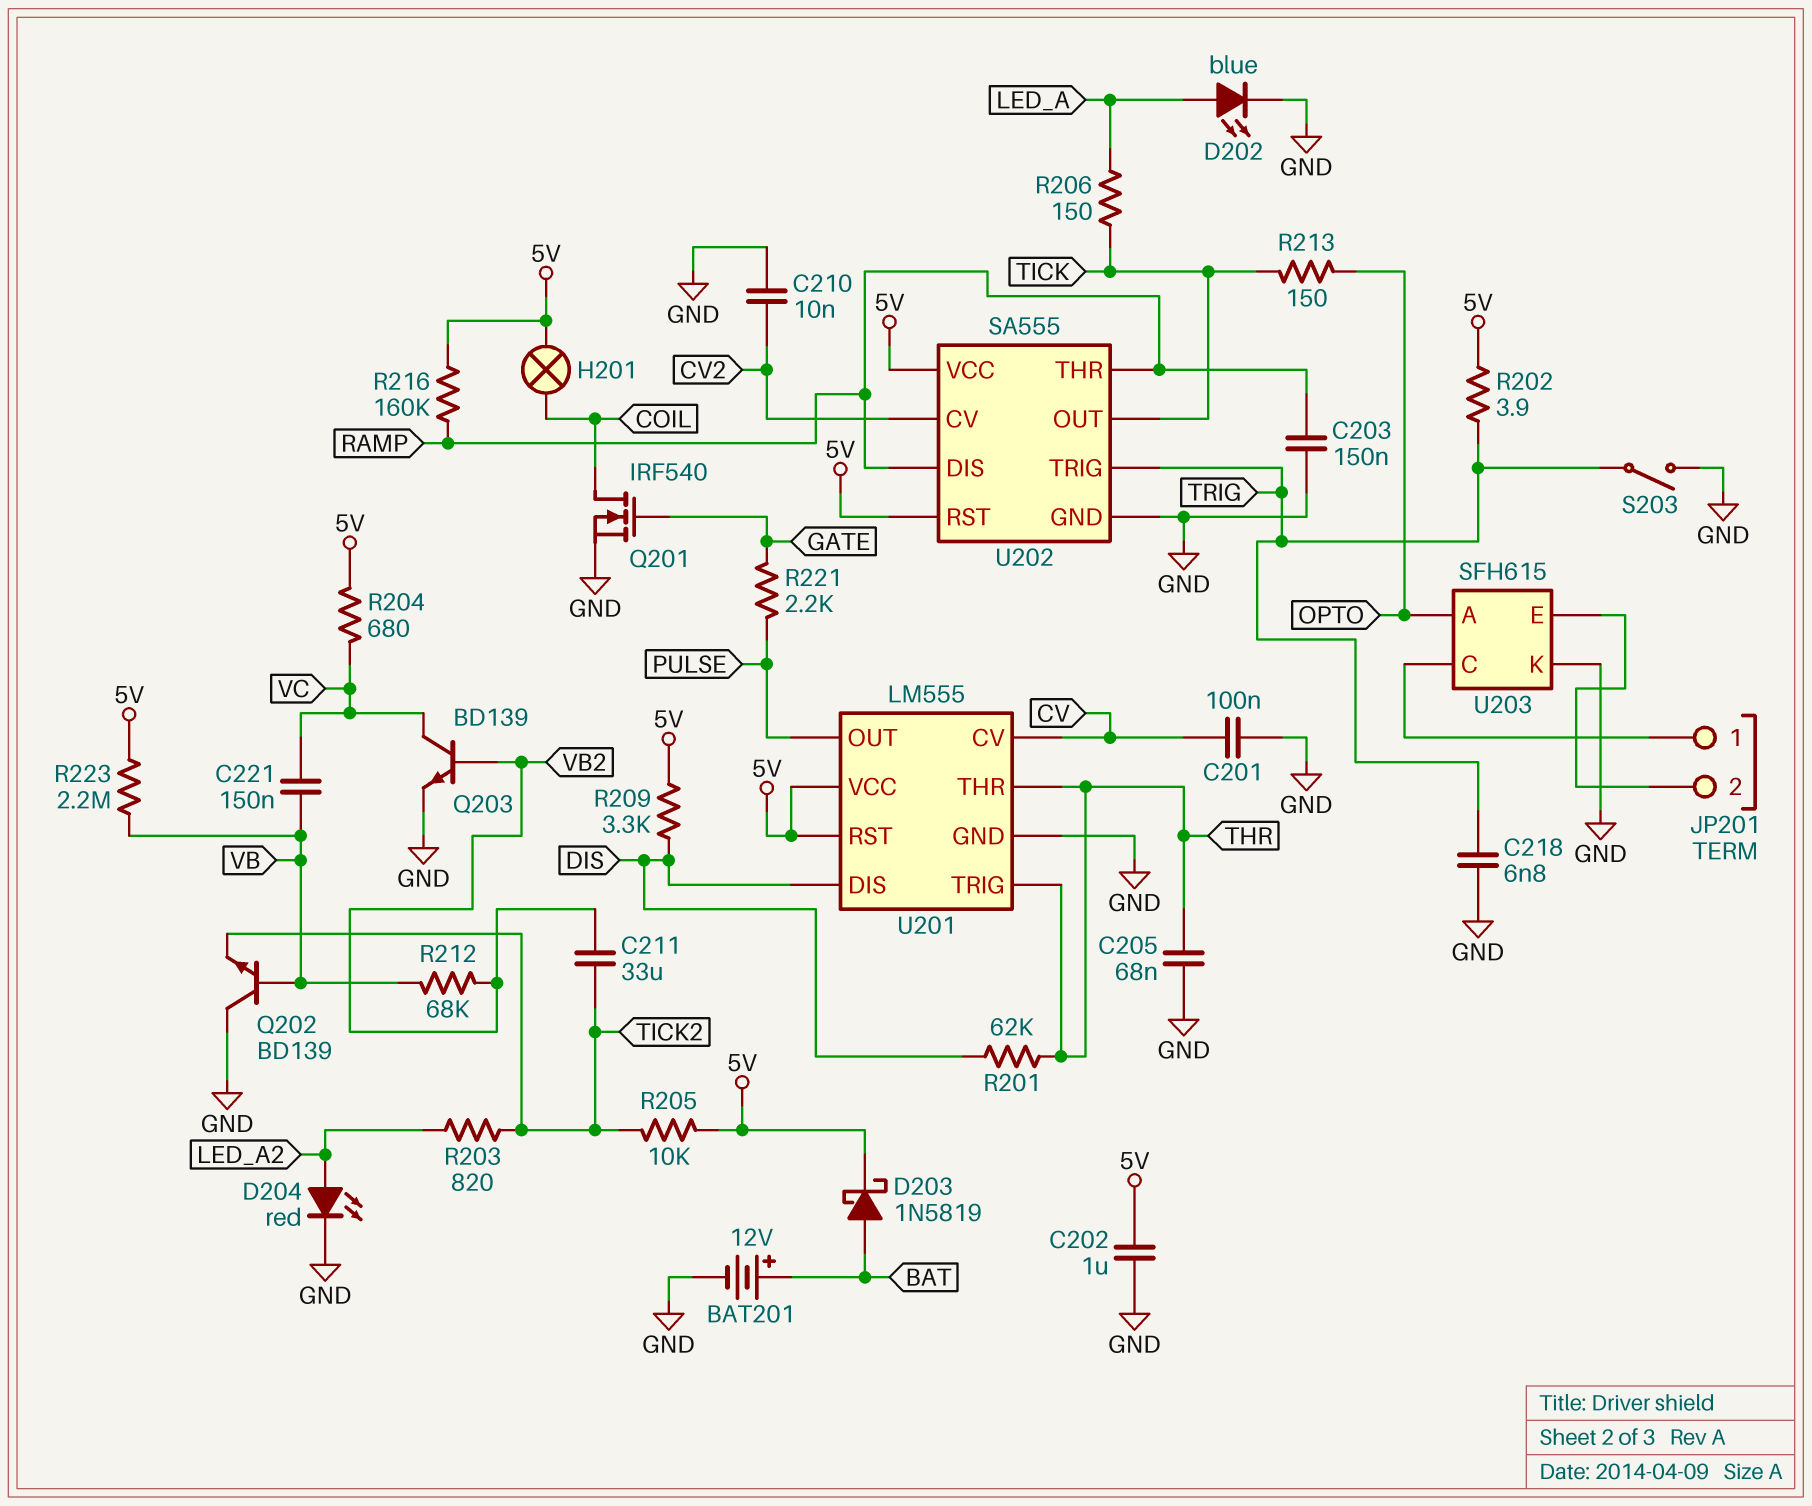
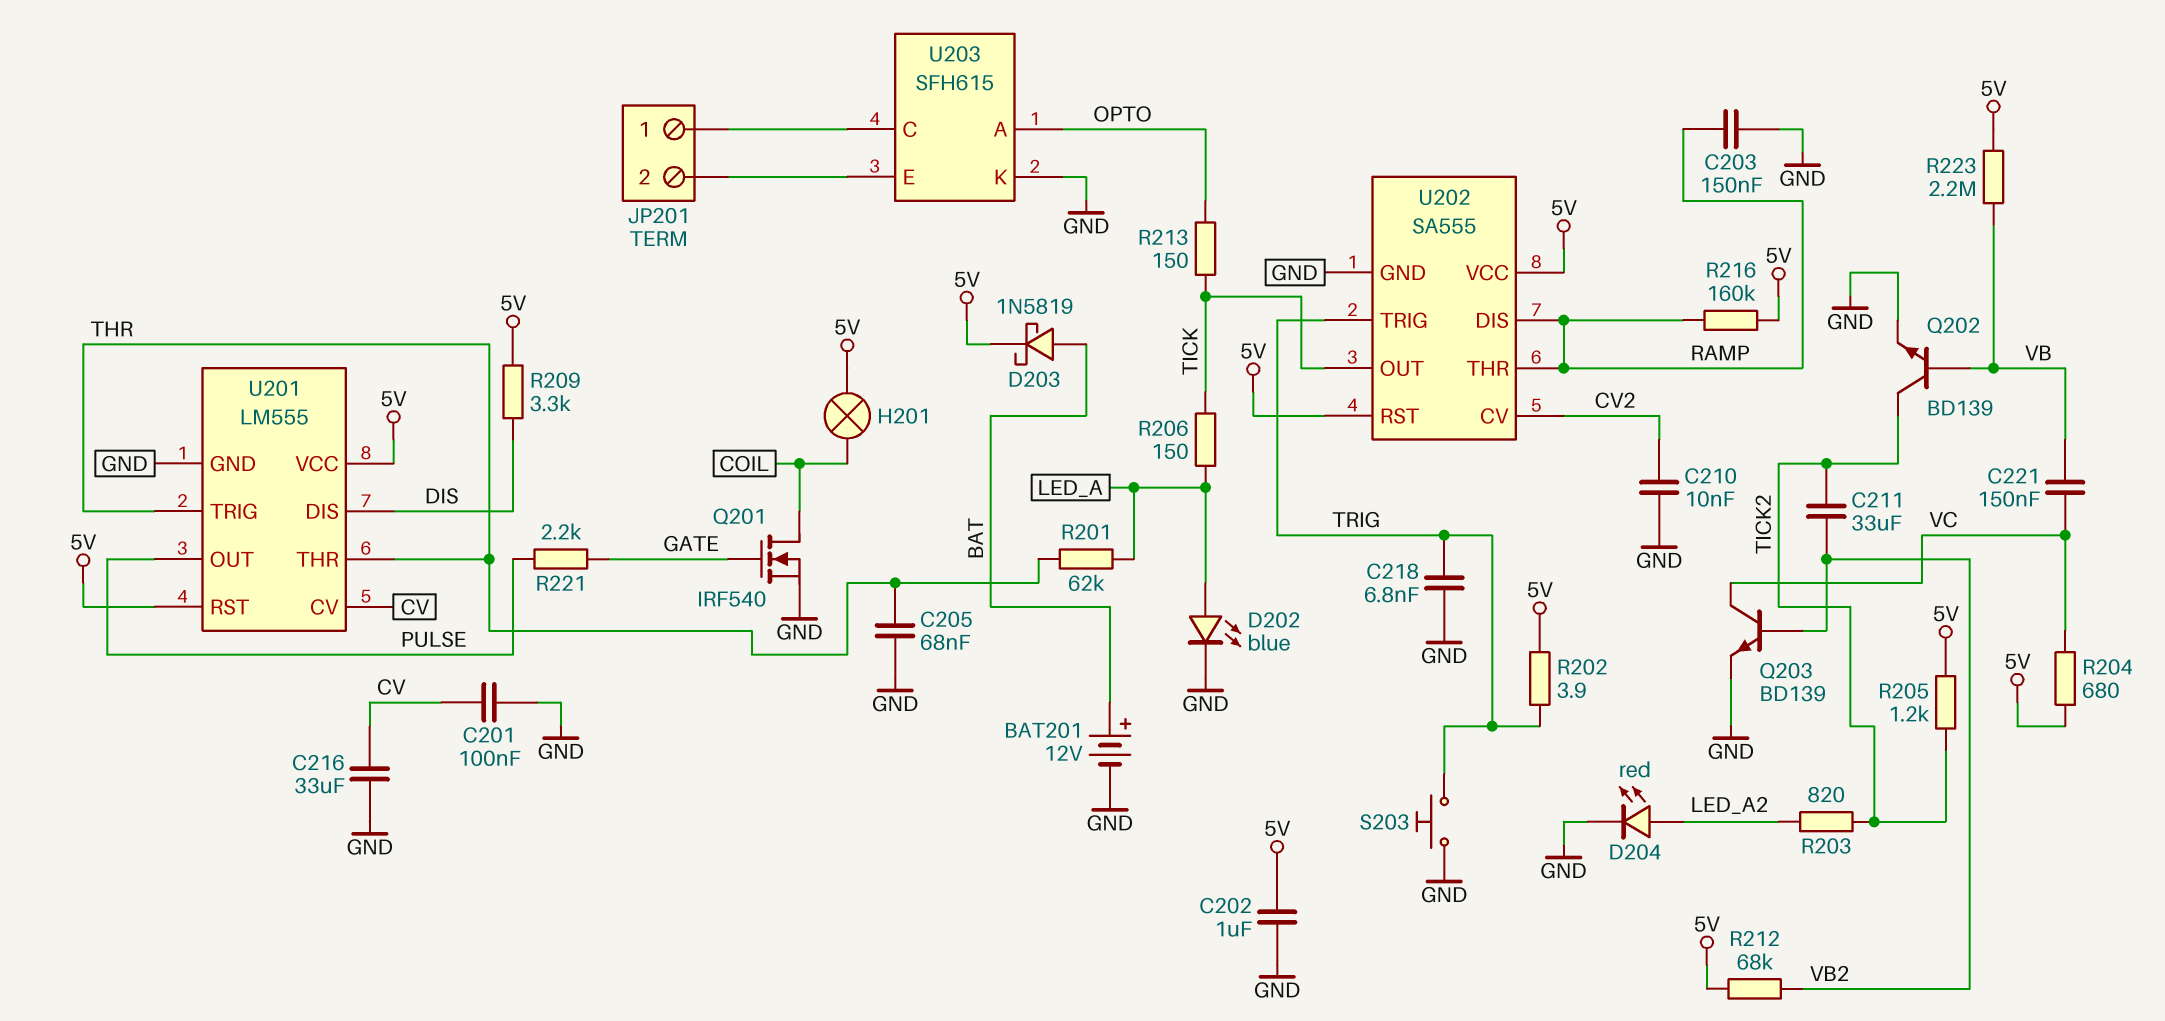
C216: none -> 33uF (CV, GND)
Q202: NPN BD139 (B VB, C GND, E TICK2) -> NPN BD139 (B VB, C TICK2, E GND)
R201: 62k (DIS, THR) -> 62k (LED_A, THR)
R205: 10k (5V, TICK2) -> 1.2k (5V, TICK2)
R212: 68k (VB, VB2) -> 68k (5V, VB2)
S203: switch (GND, TRIG) -> button (GND, TRIG)

